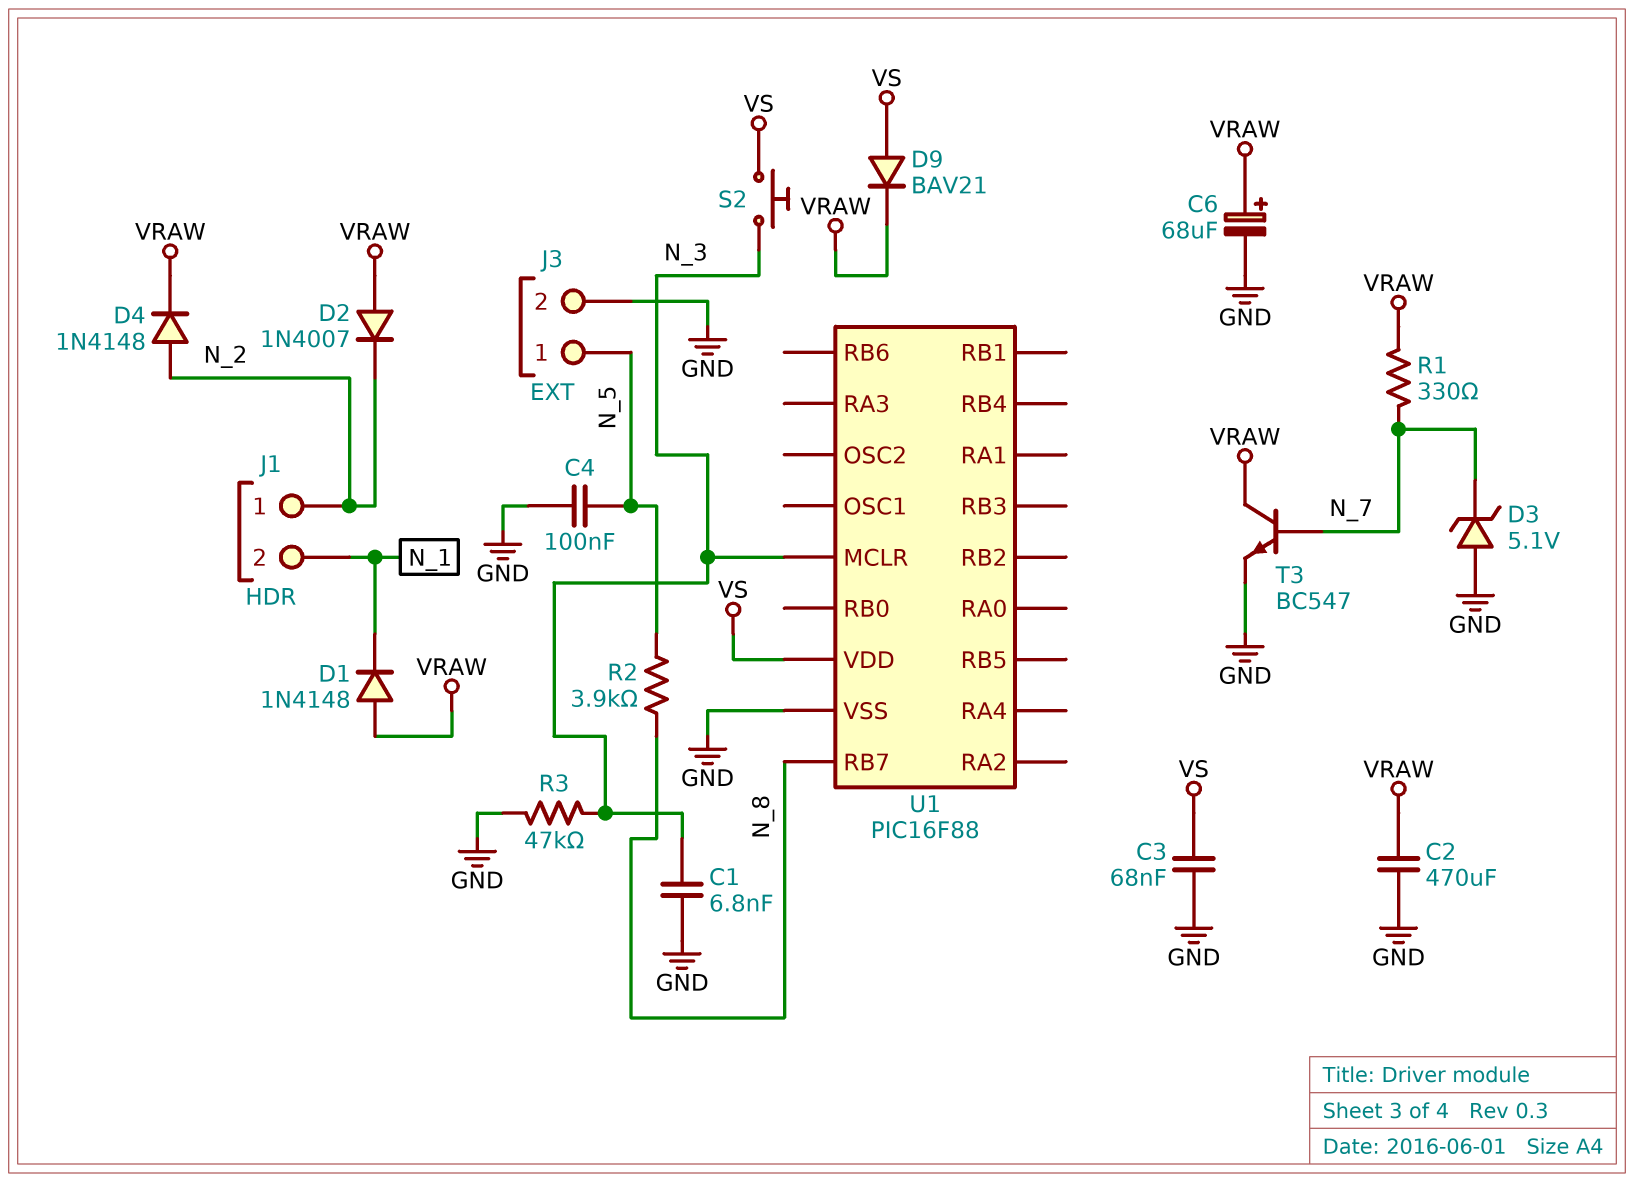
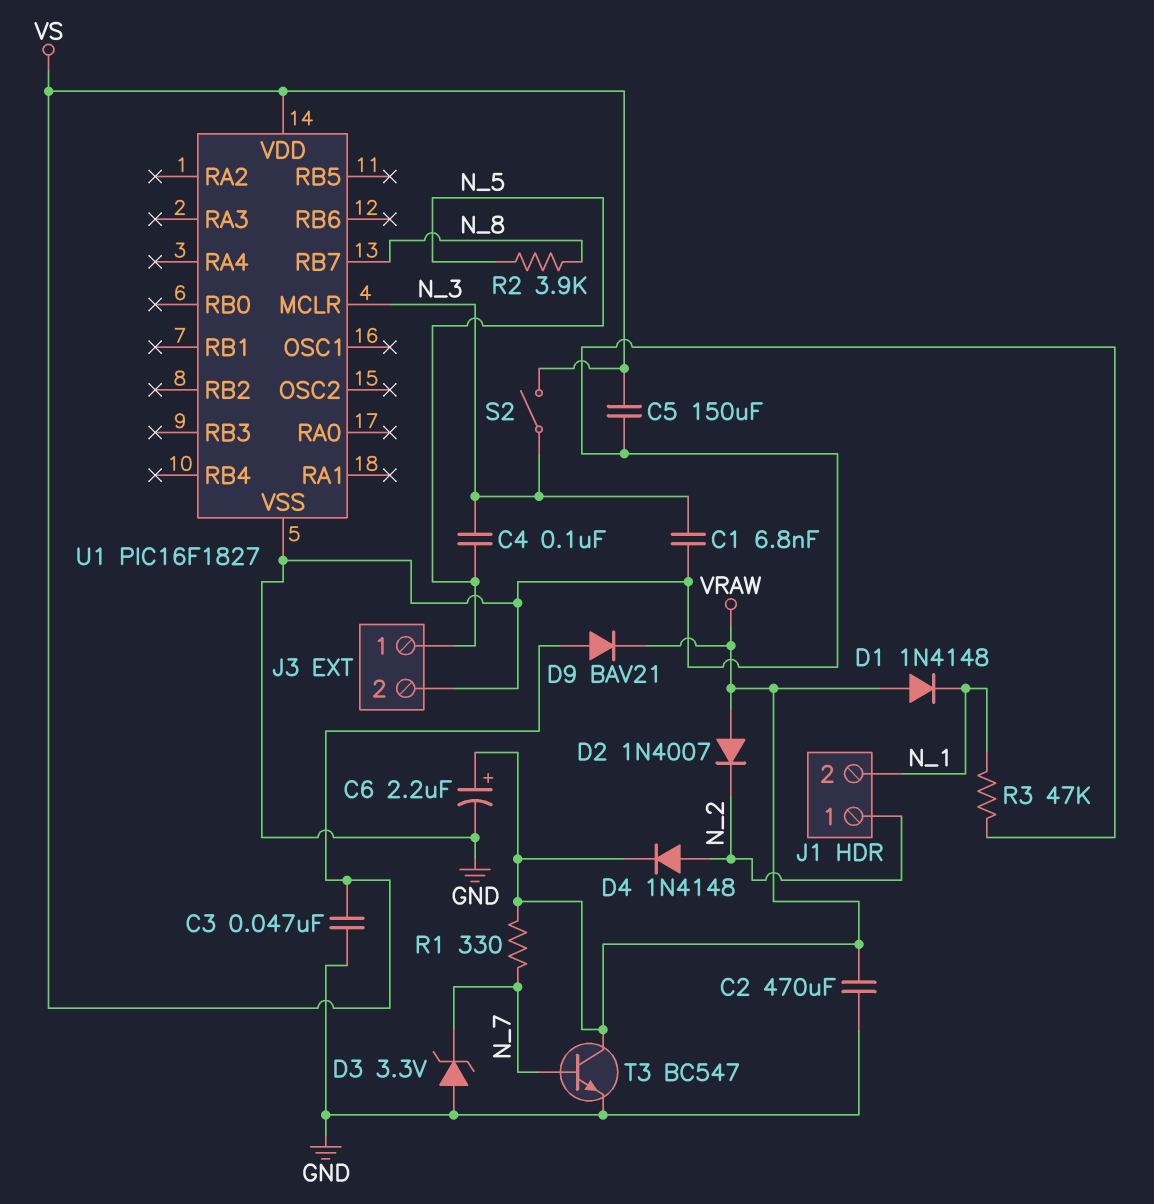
C3: 68nF (GND, VS) -> 47nF (GND, VS)
C4: 100nF (GND, N_5) -> 100nF (N_3, N_5)
C5: none -> 150uF (GND, VS)
C6: 68uF (plus VRAW, minus GND) -> 2.2uF (plus VRAW, minus GND)
D3: zener 5.1V (A GND, K N_7) -> zener 3.3V (A GND, K N_7)
R3: 47k (GND, N_3) -> 47k (GND, N_1)
S2: button (N_3, VS) -> switch (N_3, VS)
U1: PIC16F88 -> PIC16F1827

